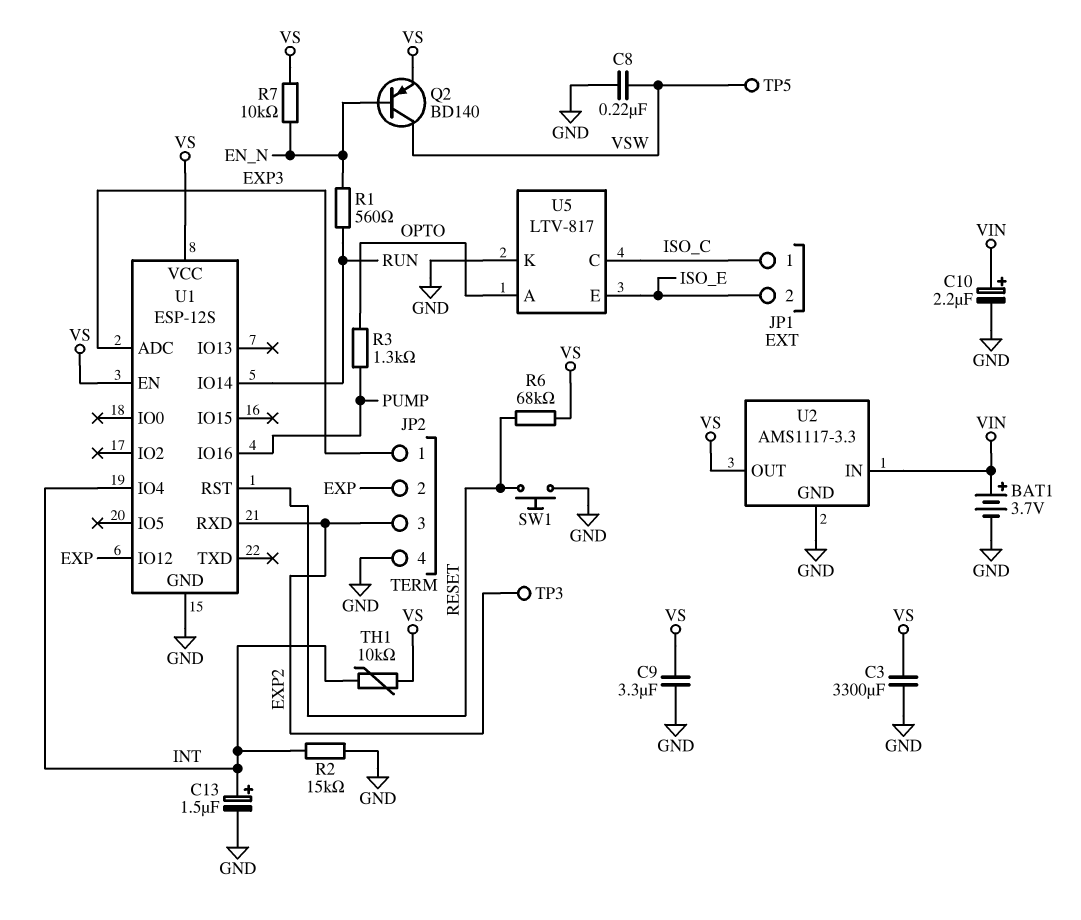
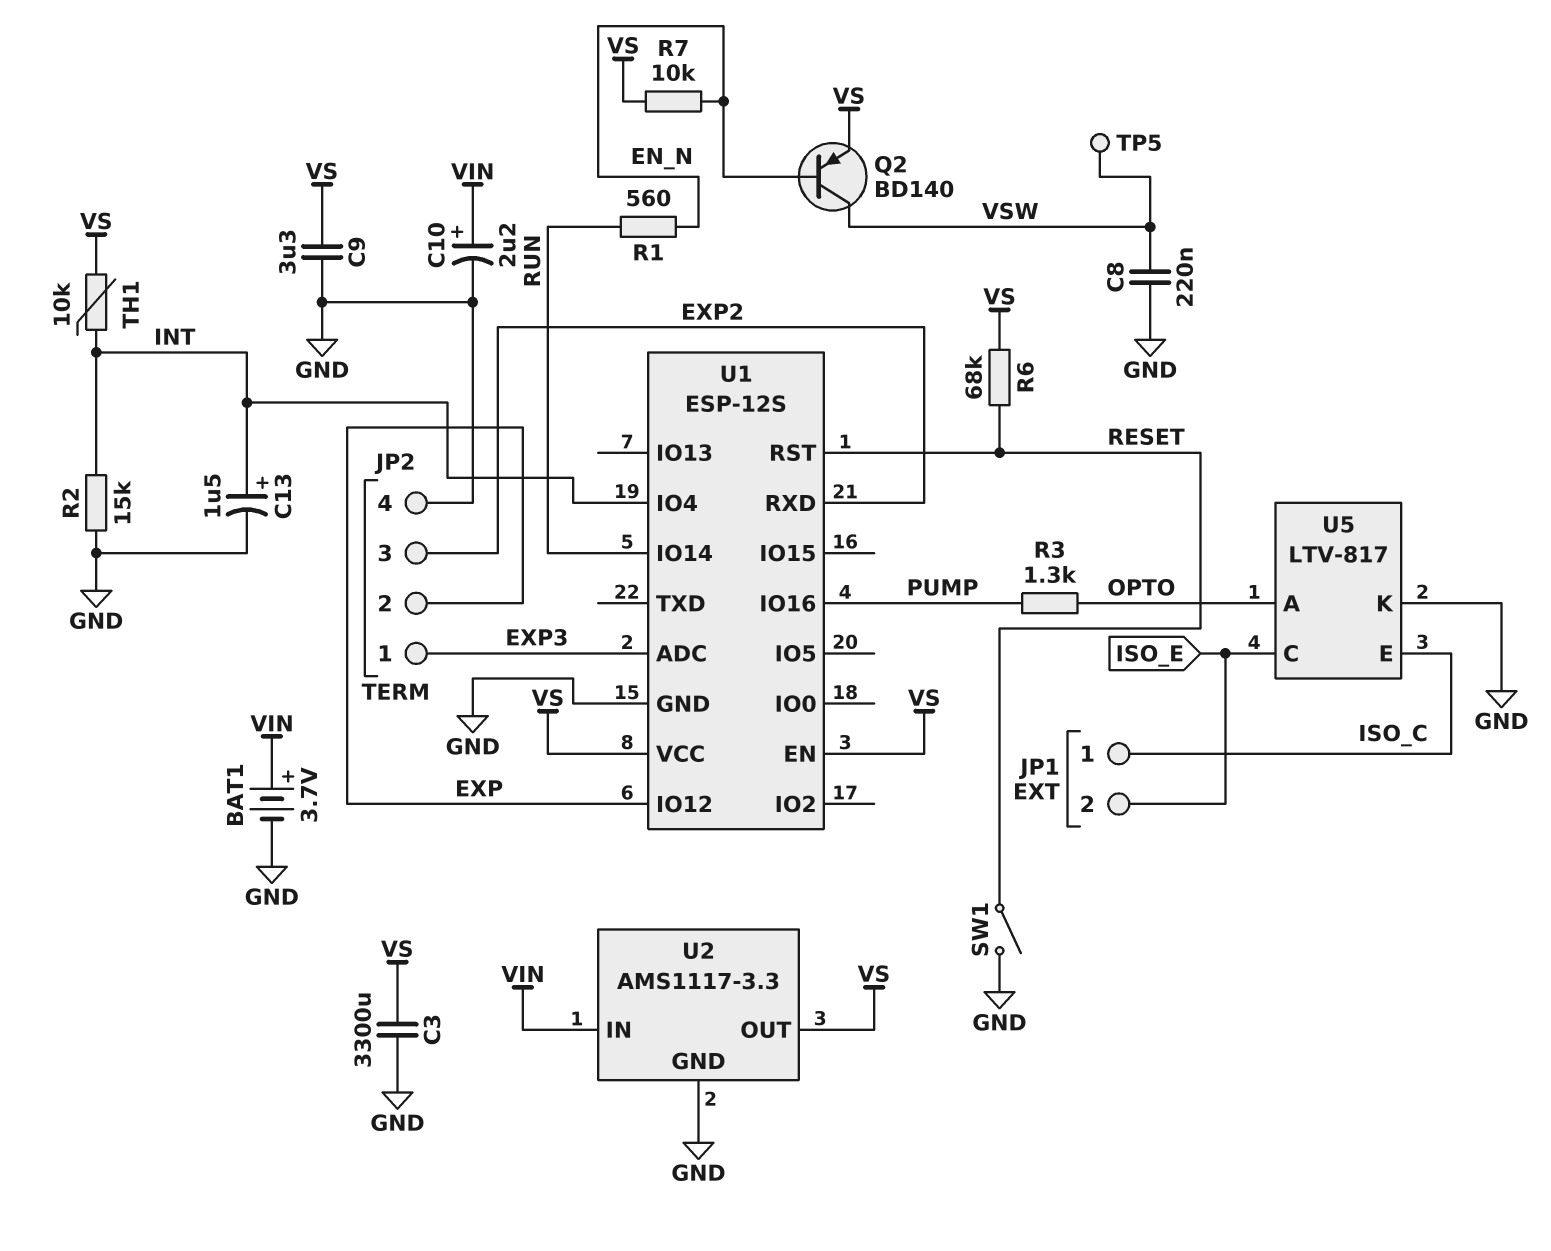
SW1: button (GND, RESET) -> switch (GND, RESET)
TP3: test point (EXP2) -> none
U5 pin C: ISO_C -> ISO_E
U5 pin E: ISO_E -> ISO_C

